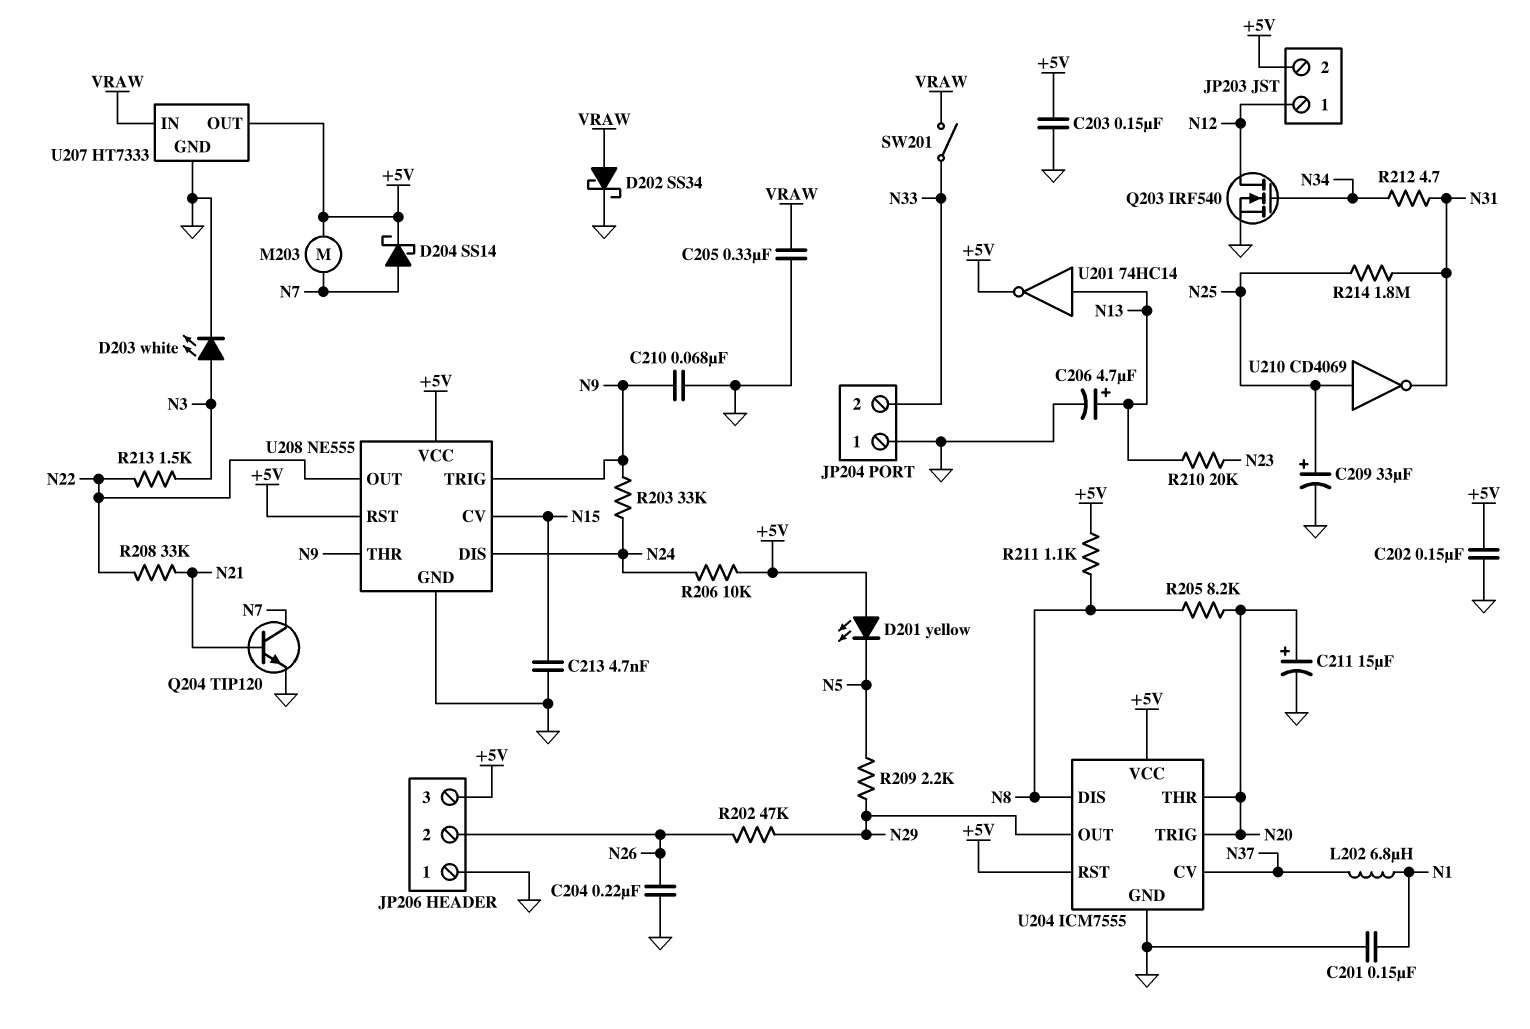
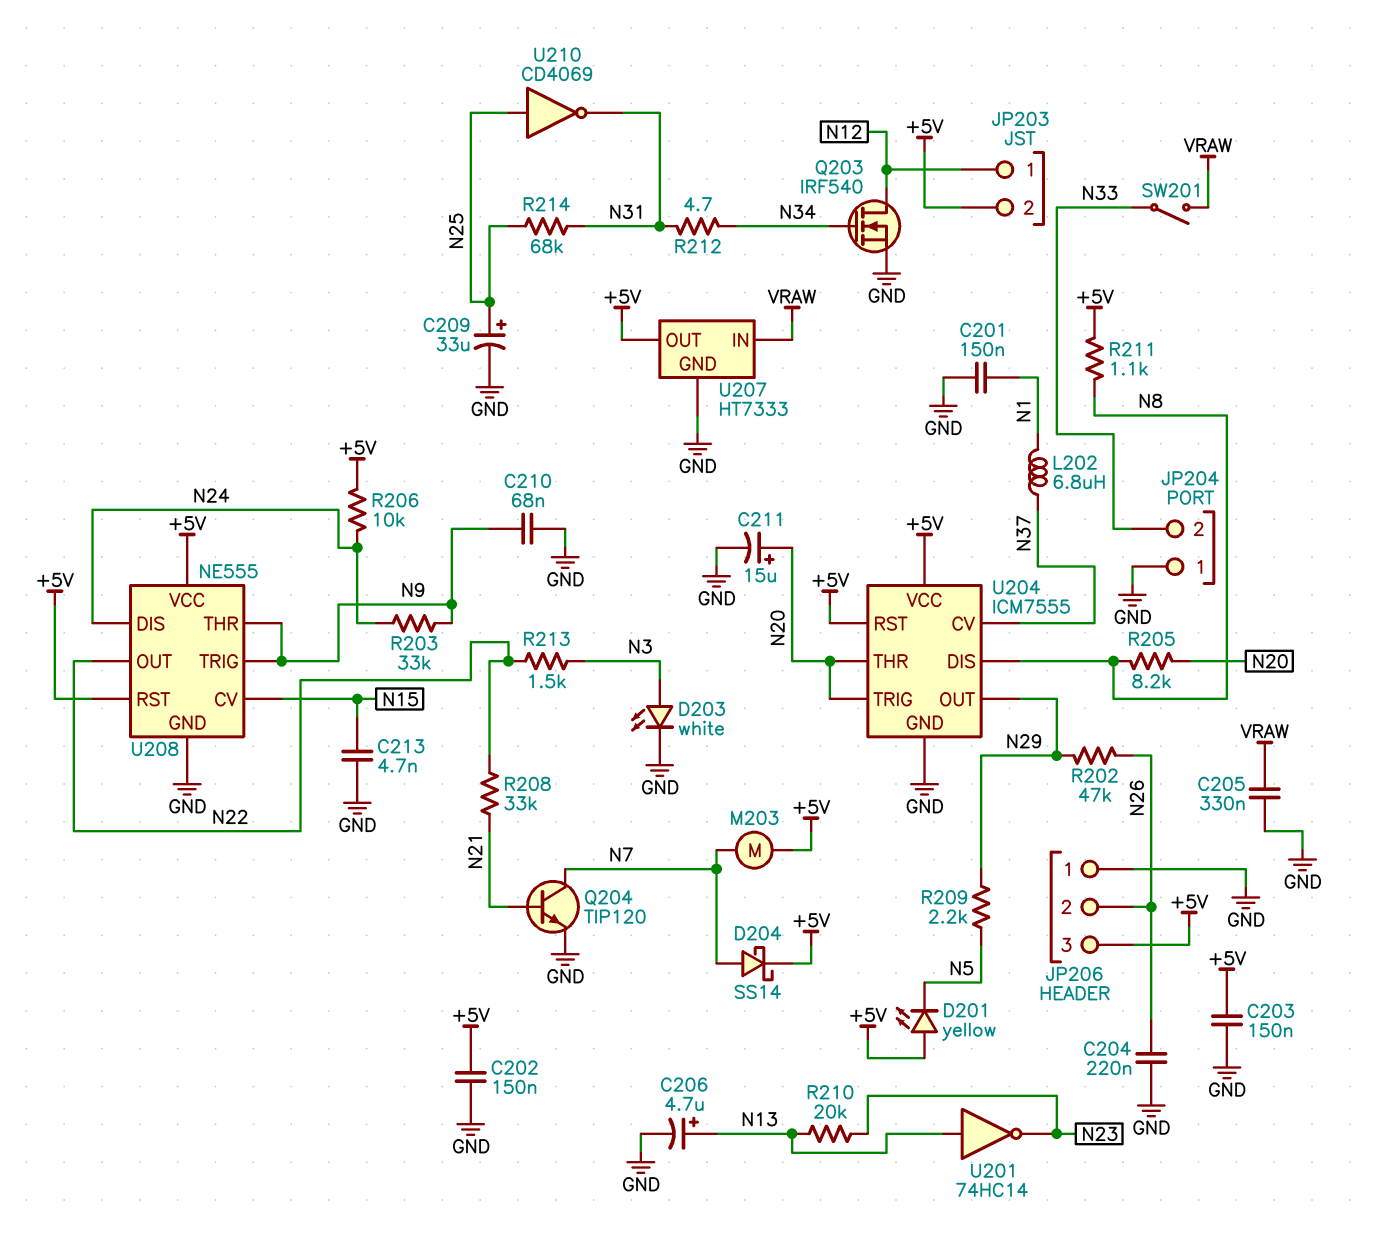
D202: schottky SS34 (A VRAW, K GND) -> none
R214: 1.8M (N25, N31) -> 68k (N25, N31)
U201: NOT 74HC14 (in N13, out +5V) -> NOT 74HC14 (in N13, out N23)

